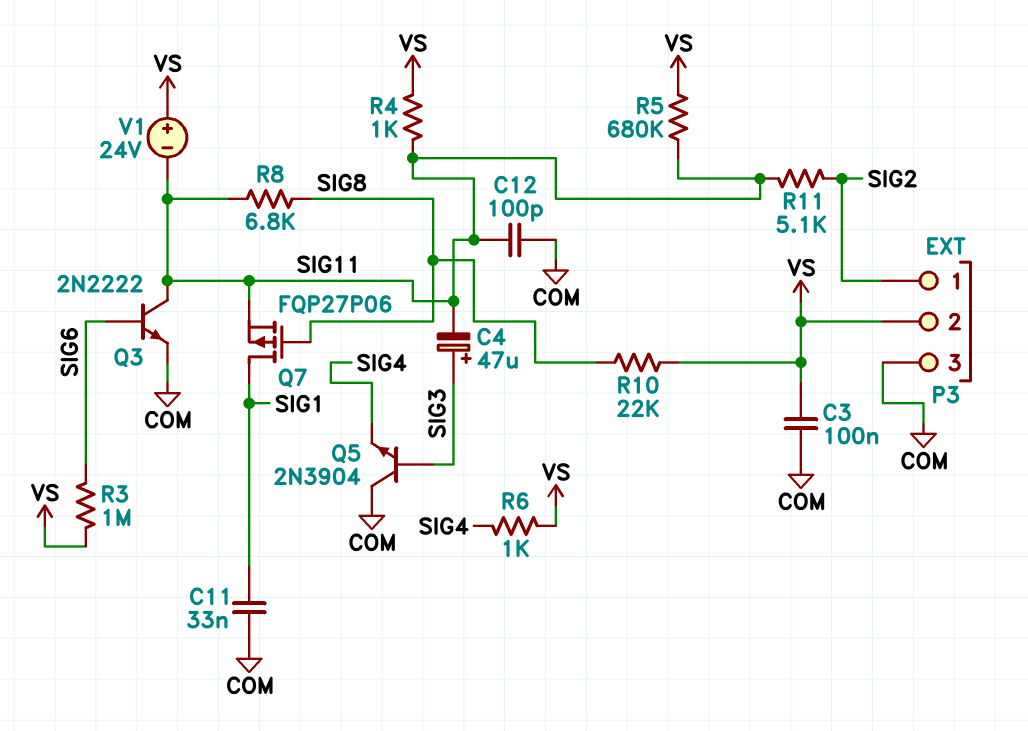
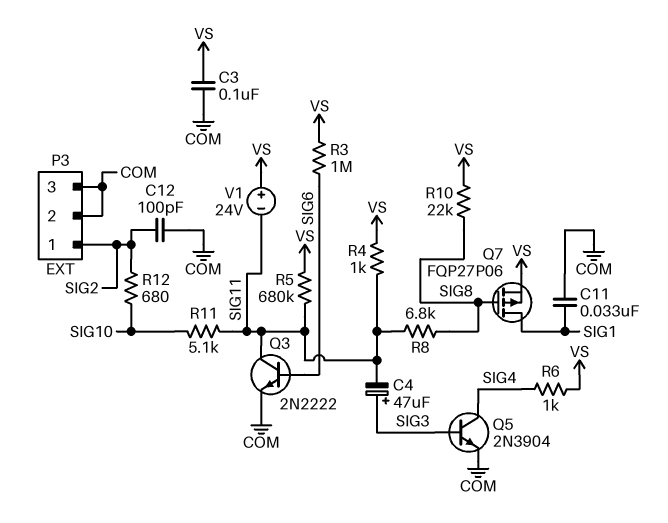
C12: 100pF (COM, SIG11) -> 100pF (COM, SIG2)
P3 pin 2: VS -> COM
Q5: NPN 2N3904 (B SIG3, C COM, E SIG4) -> NPN 2N3904 (B SIG3, C SIG4, E COM)
Q7: PMOS FQP27P06 (G SIG8, D SIG1, S SIG11) -> PMOS FQP27P06 (G SIG8, D SIG1, S VS)
R11: 5.1k (SIG2, SIG11) -> 5.1k (SIG10, SIG11)
R12: none -> 680 (SIG2, SIG10)

